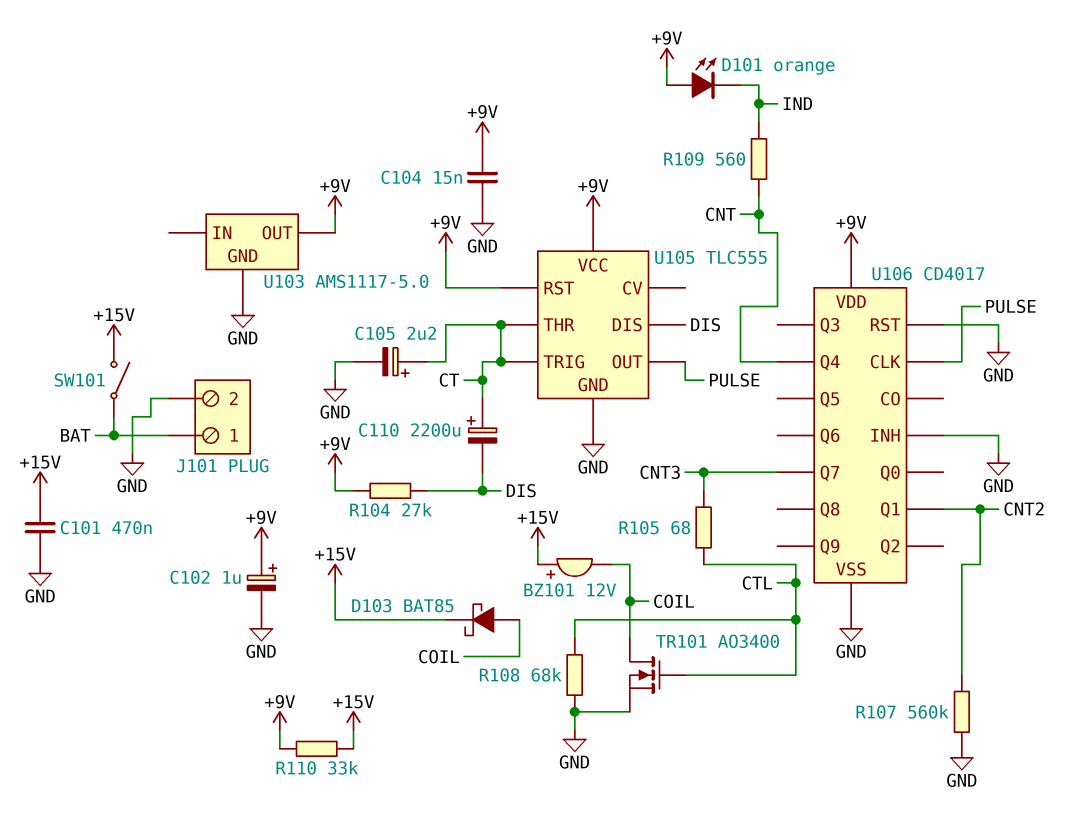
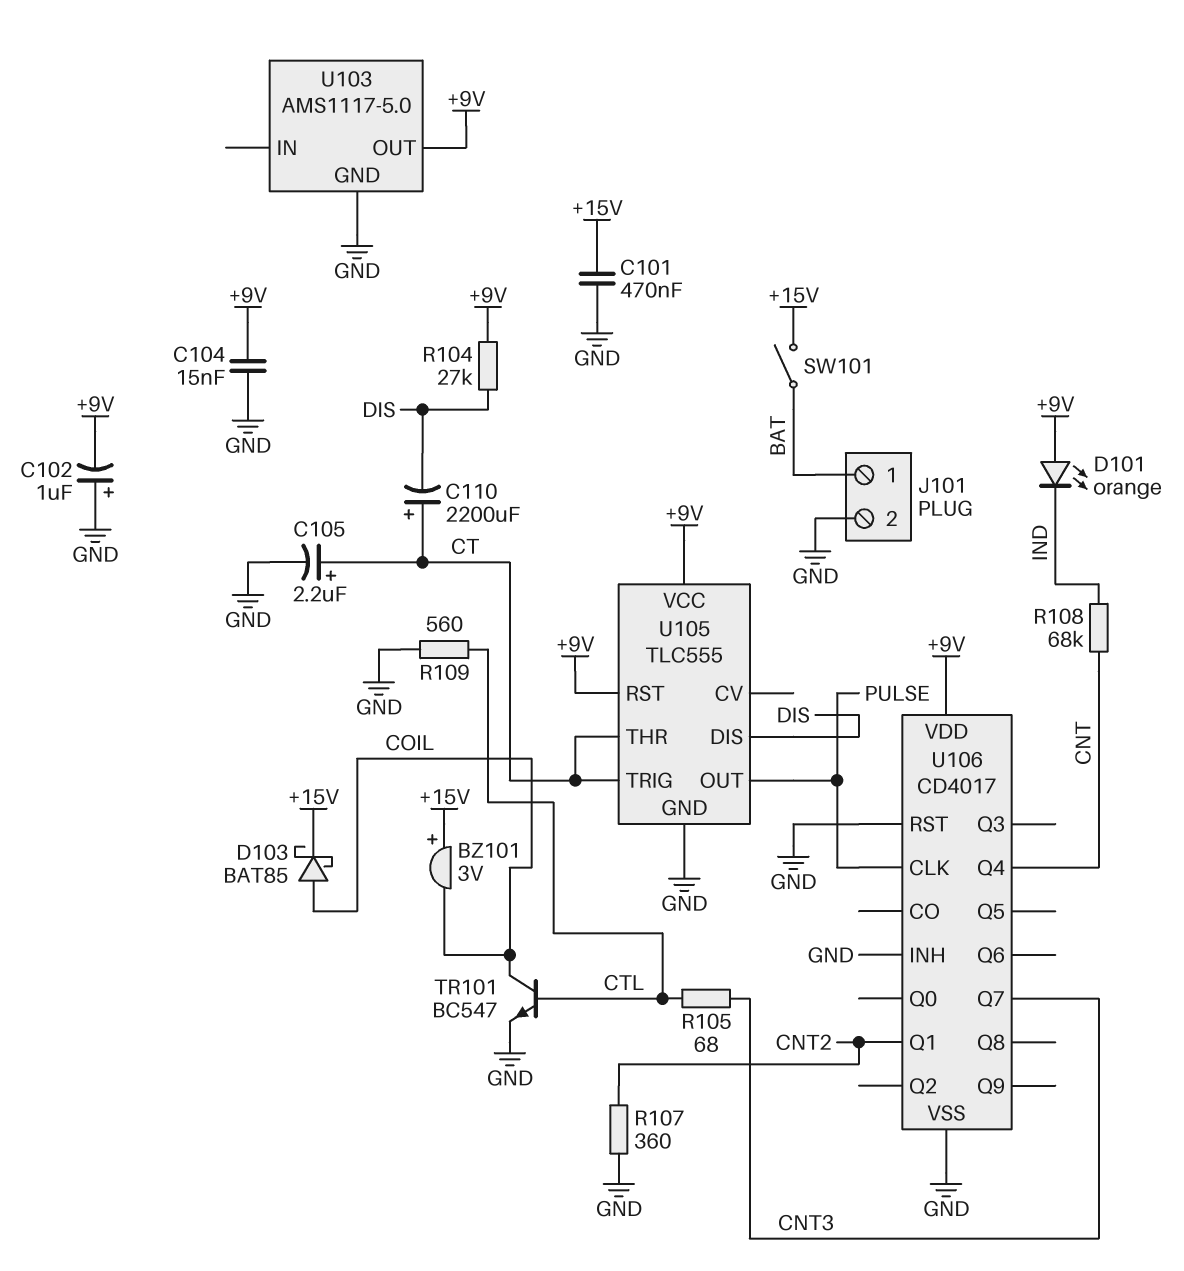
BZ101: buzzer 12V (plus +15V, minus COIL) -> buzzer 3V (plus +15V, minus COIL)
C102: 1uF (plus +9V, minus GND) -> 1uF (plus GND, minus +9V)
R107: 560k (CNT2, GND) -> 360 (CNT2, GND)
R108: 68k (CTL, GND) -> 68k (CNT, IND)
R109: 560 (CNT, IND) -> 560 (CTL, GND)
R110: 33k (+9V, +15V) -> none
TR101: NMOS AO3400 (G CTL, D COIL, S GND) -> NPN BC547 (B CTL, C COIL, E GND)

